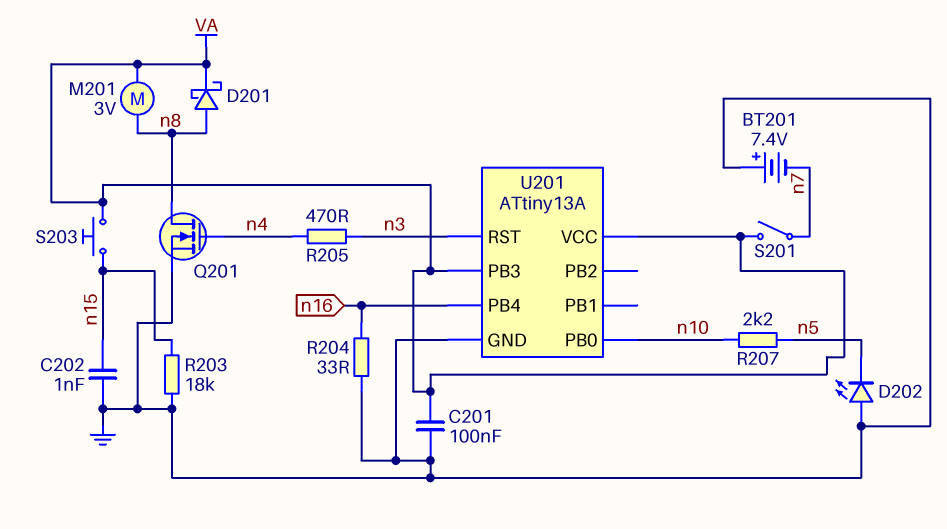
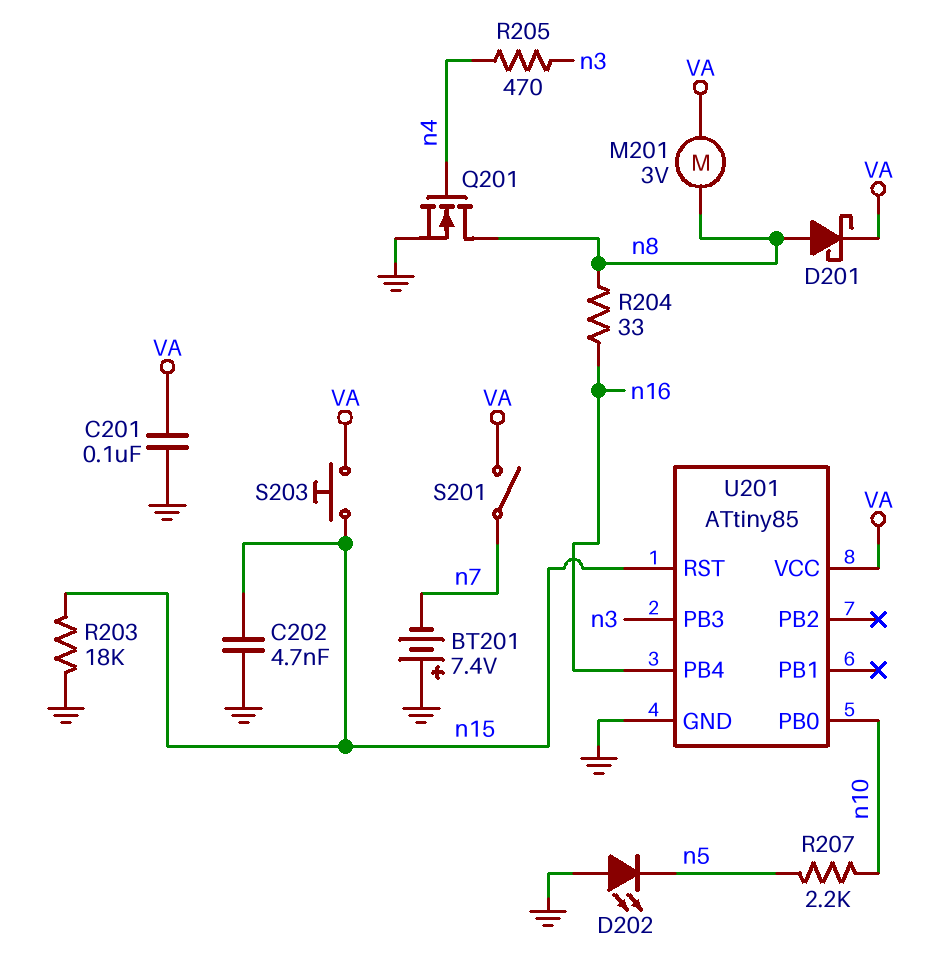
C202: 1nF (GND, n15) -> 4.7nF (GND, n15)
R204: 33 (GND, n16) -> 33 (n8, n16)
U201: ATtiny13A -> ATtiny85
U201 pin PB3: VA -> n3
U201 pin RST: n3 -> n15

